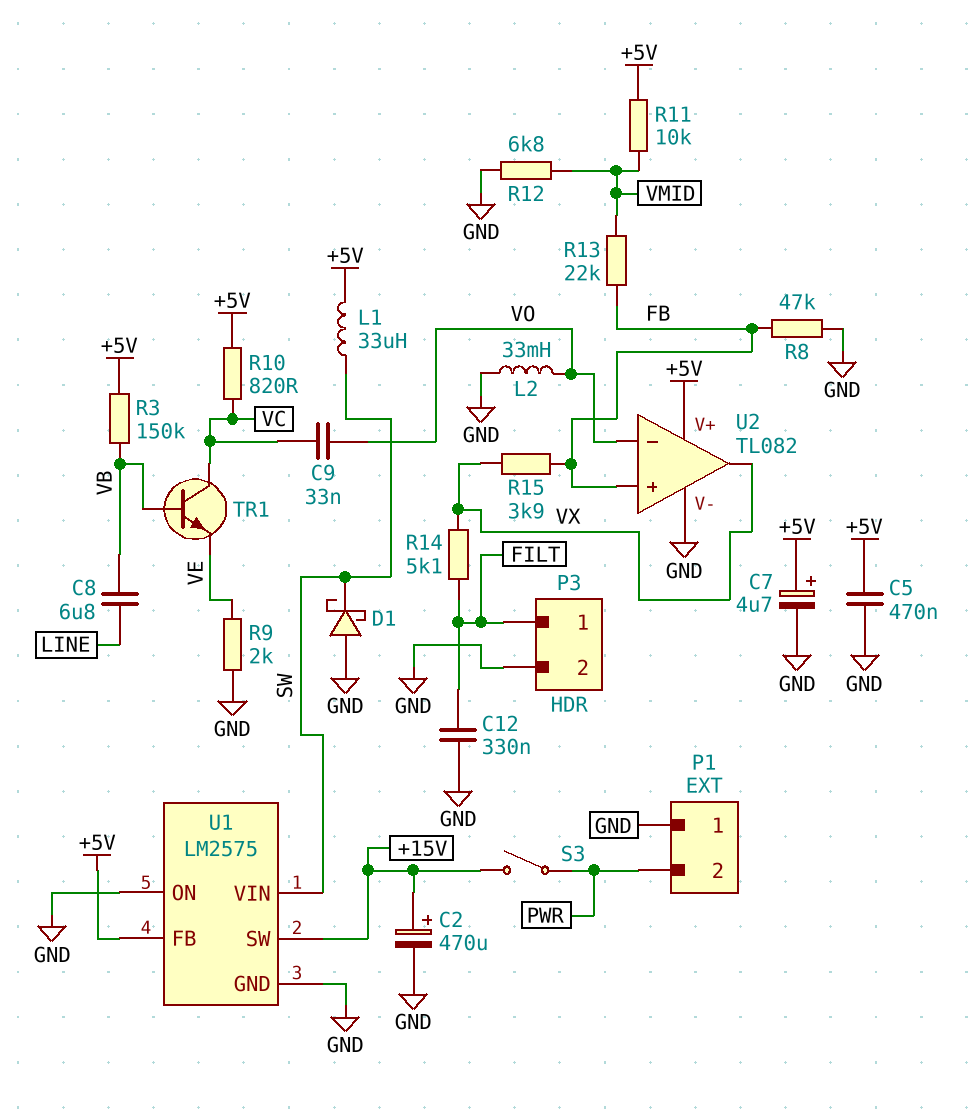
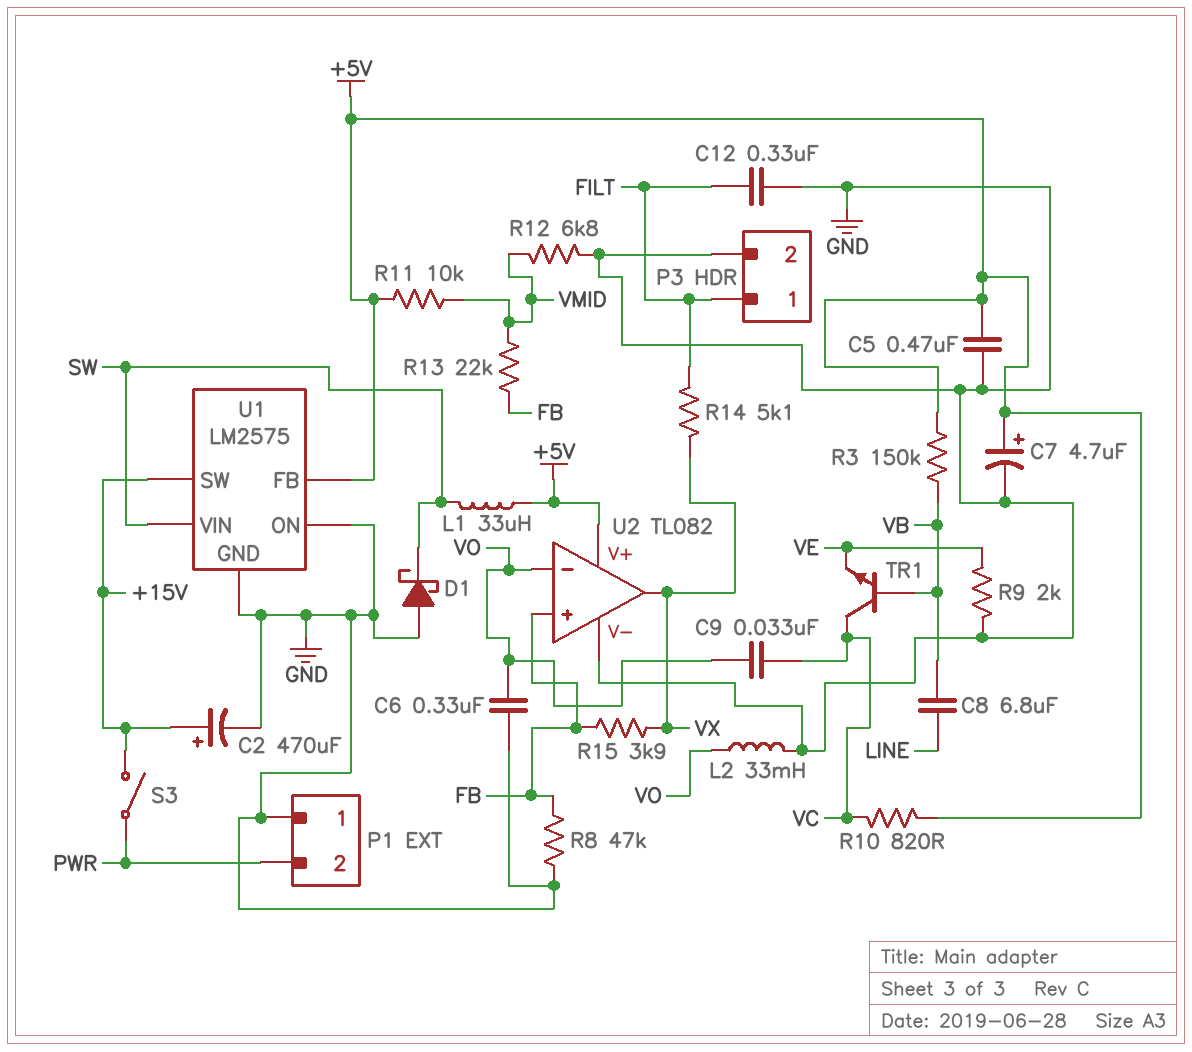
C6: none -> 330nF (GND, VO)

